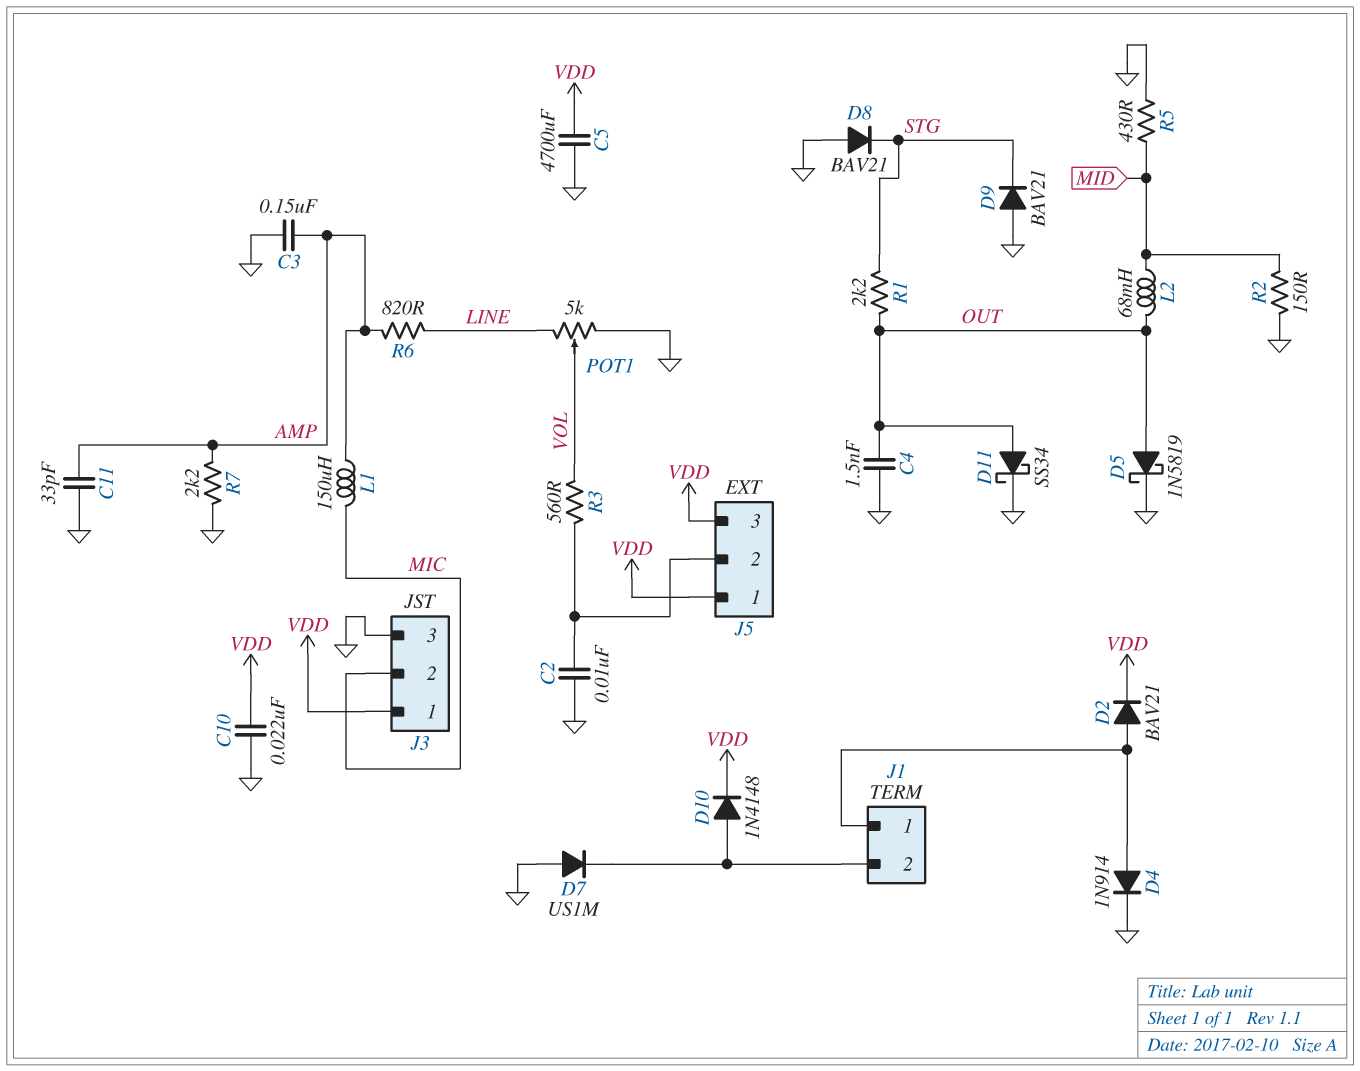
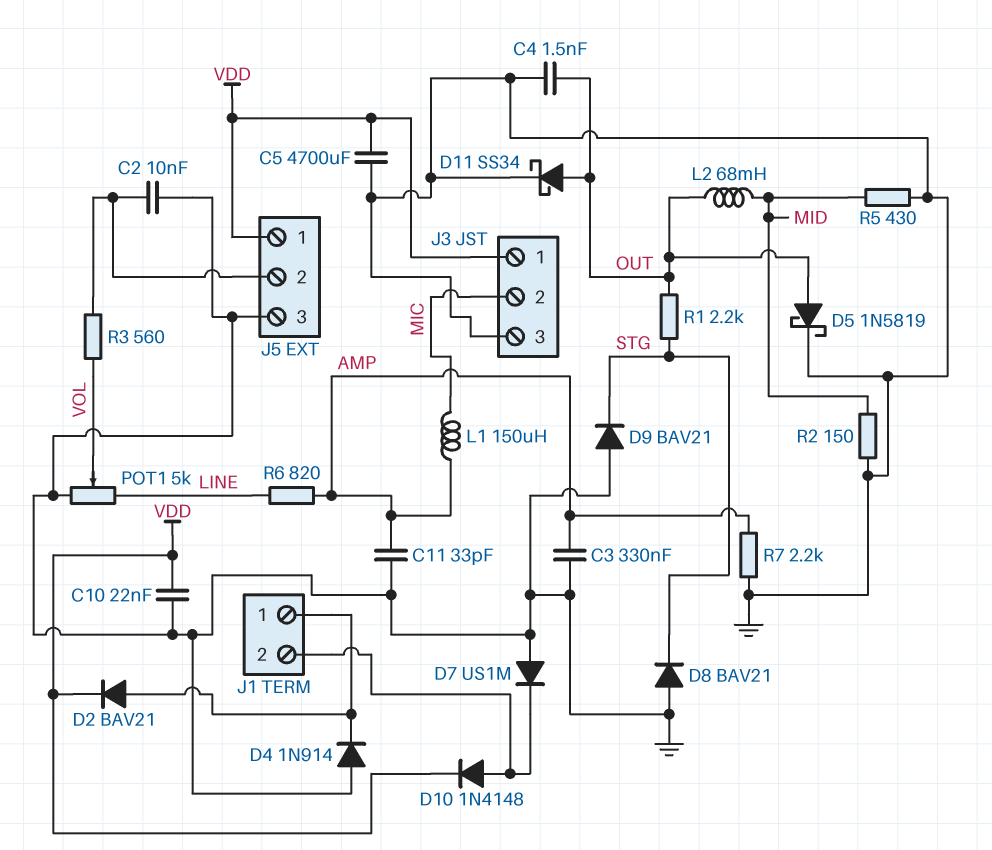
C3: 150nF (AMP, GND) -> 330nF (AMP, GND)
D4: diode 1N914 (A J1/1, K GND) -> diode 1N914 (A GND, K J1/1)
J5 pin 3: VDD -> GND

